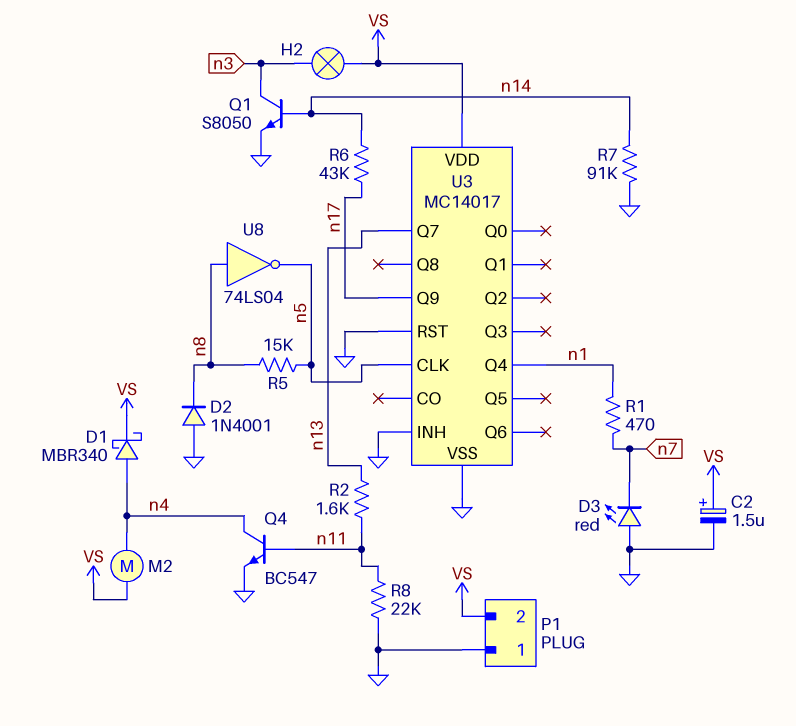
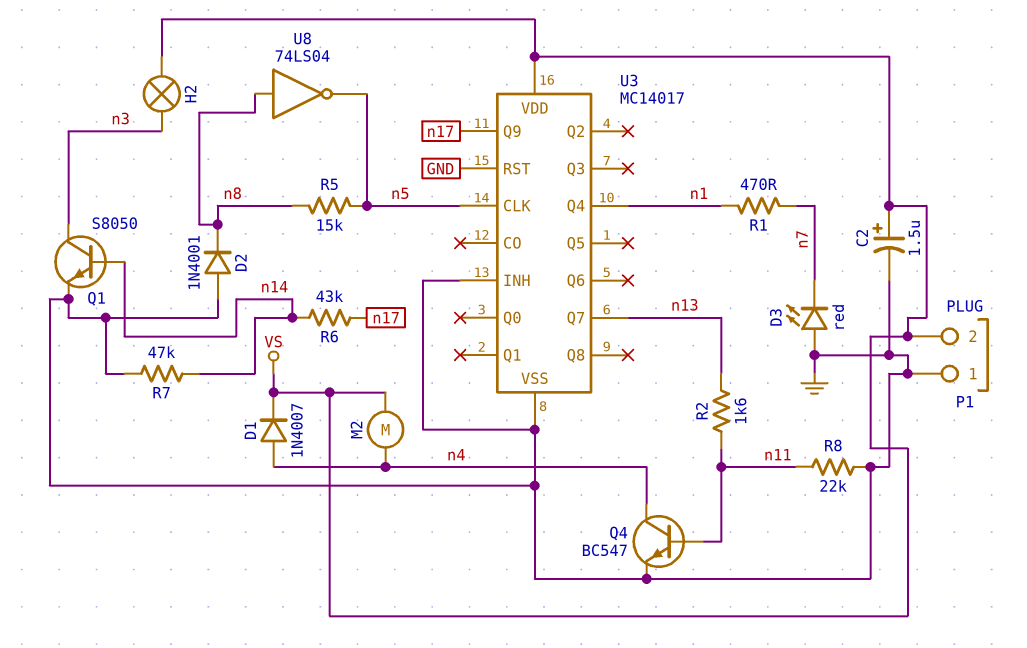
D1: schottky MBR340 (A n4, K VS) -> diode 1N4007 (A n4, K VS)
R7: 91k (GND, n14) -> 47k (GND, n14)

